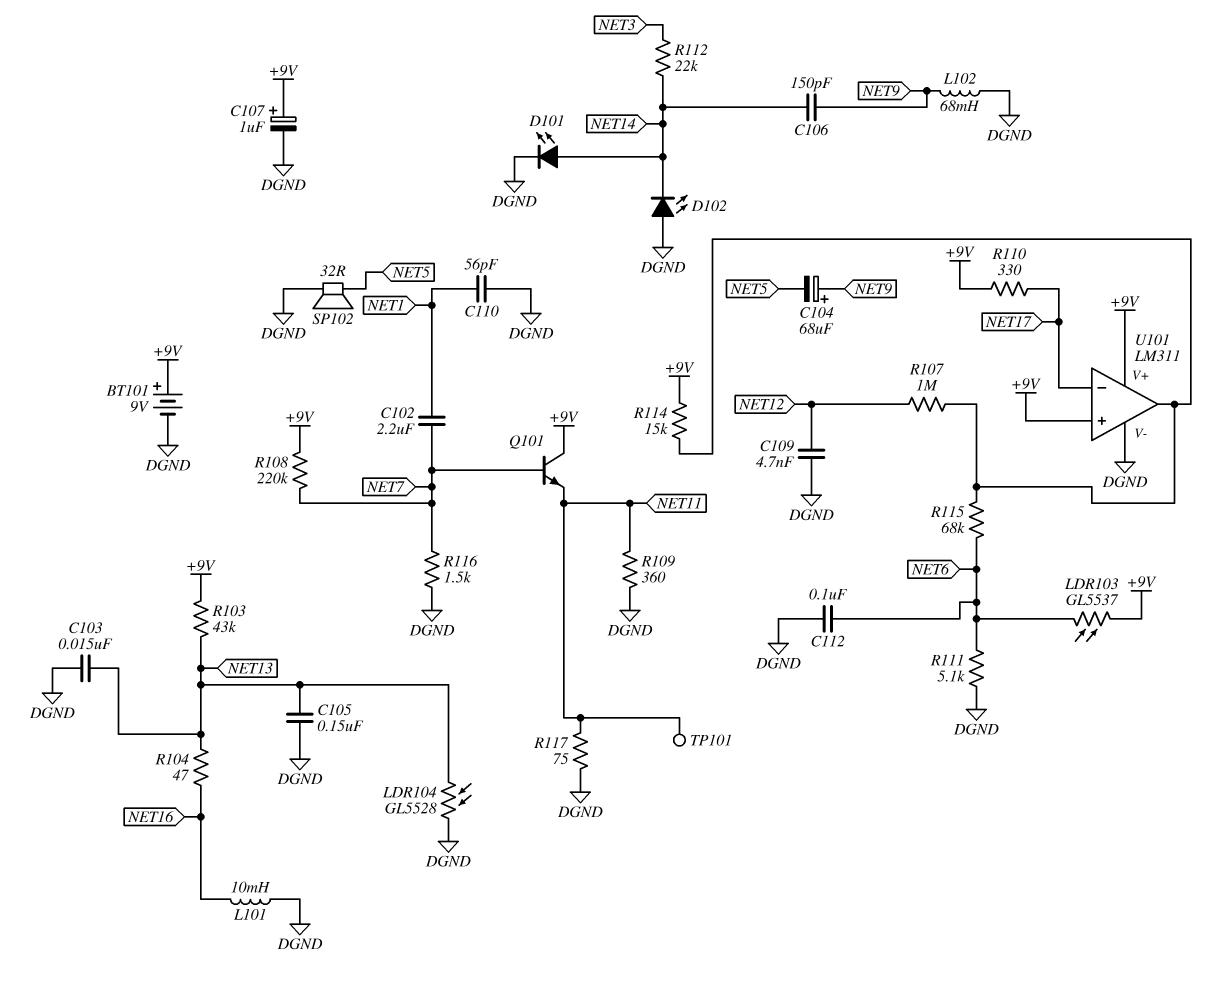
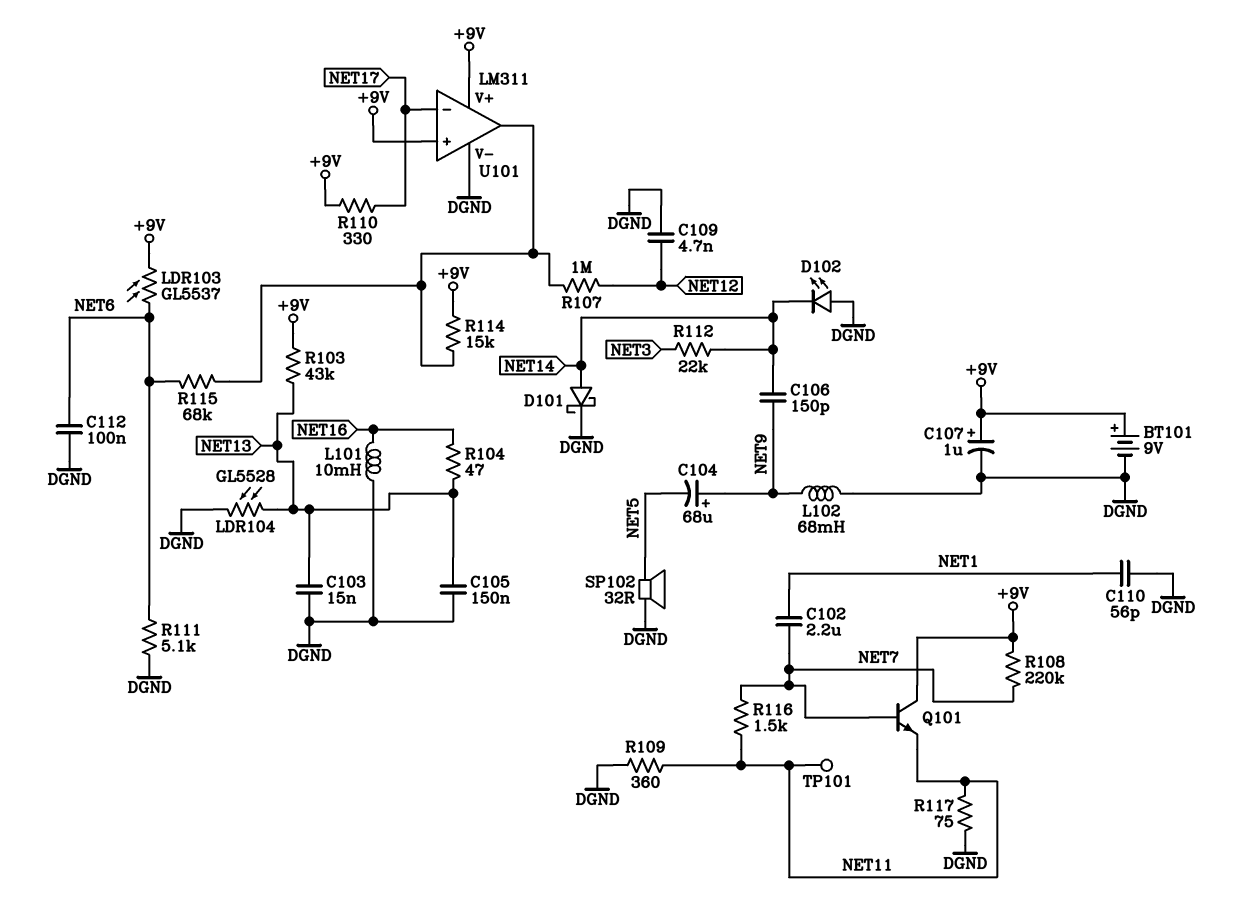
D101: LED (A NET14, K DGND) -> schottky (A NET14, K DGND)
R116: 1.5k (DGND, NET7) -> 1.5k (NET7, NET11)

